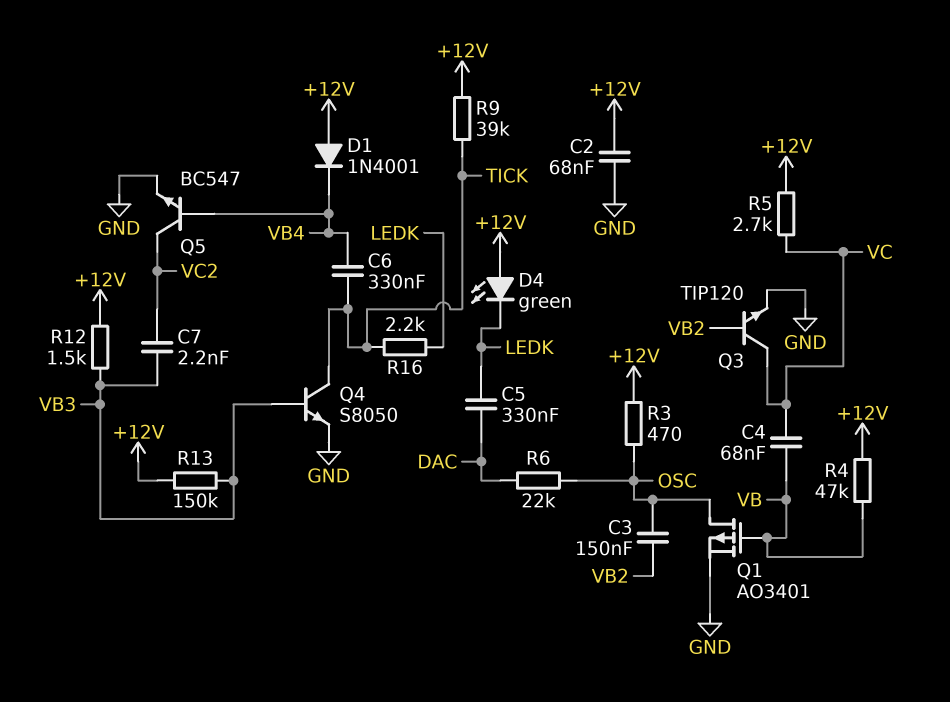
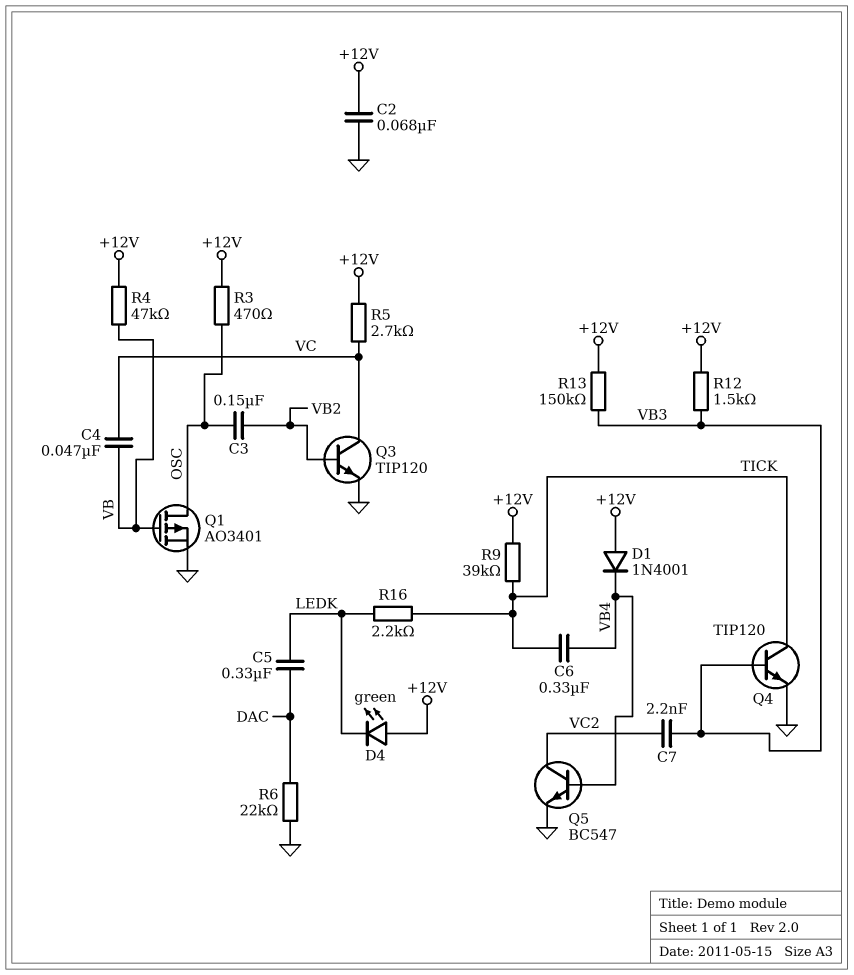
C4: 68nF (VB, VC) -> 47nF (VB, VC)
Q4: NPN S8050 (B VB3, C TICK, E GND) -> NPN TIP120 (B VB3, C TICK, E GND)
R6: 22k (DAC, OSC) -> 22k (DAC, GND)

